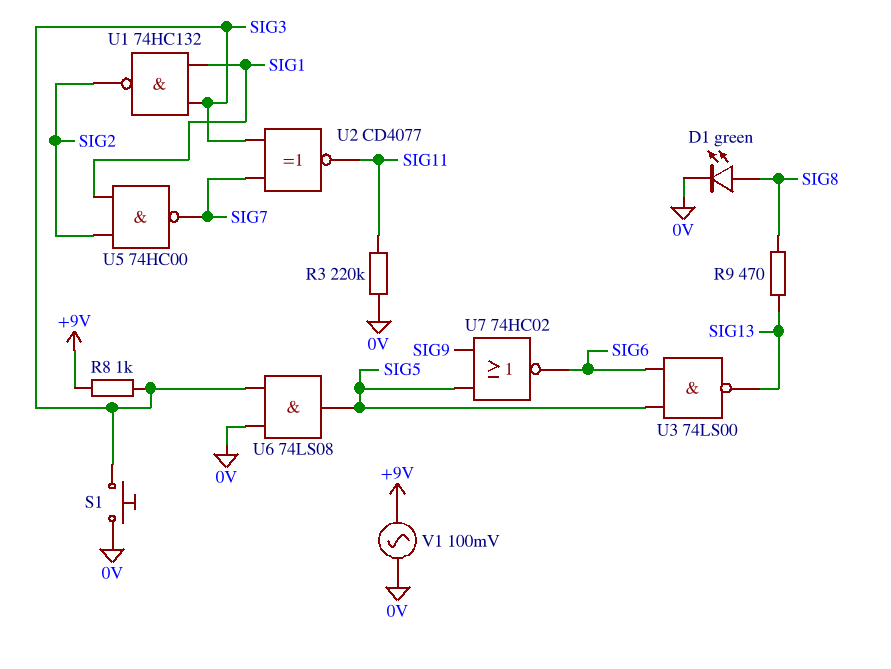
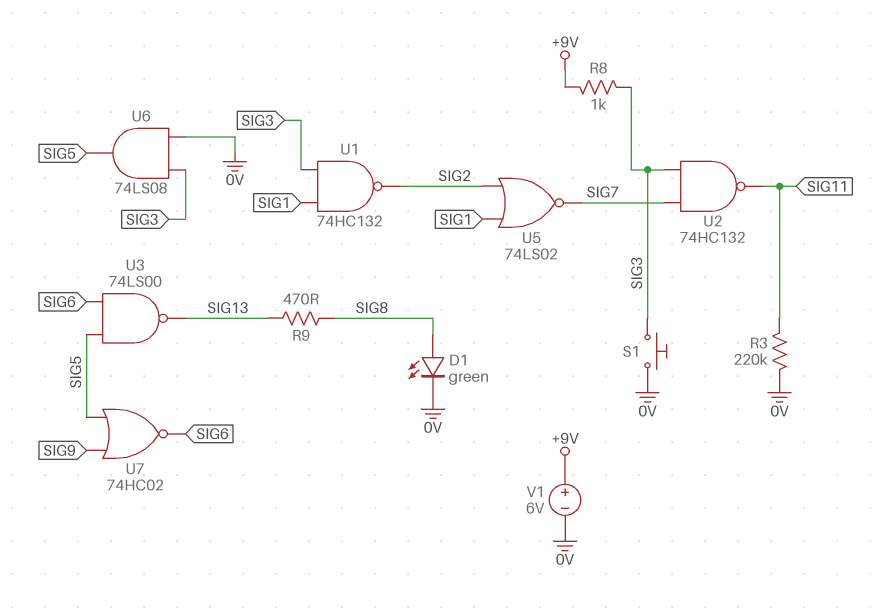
U2: XNOR CD4077 (in SIG3, in SIG7, out SIG11) -> NAND 74HC132 (in SIG3, in SIG7, out SIG11)
U5: NAND 74HC00 (in SIG1, in SIG2, out SIG7) -> NOR 74LS02 (in SIG1, in SIG2, out SIG7)
V1: AC 100mV (+9V, 0V) -> 6V (plus +9V, minus 0V)

